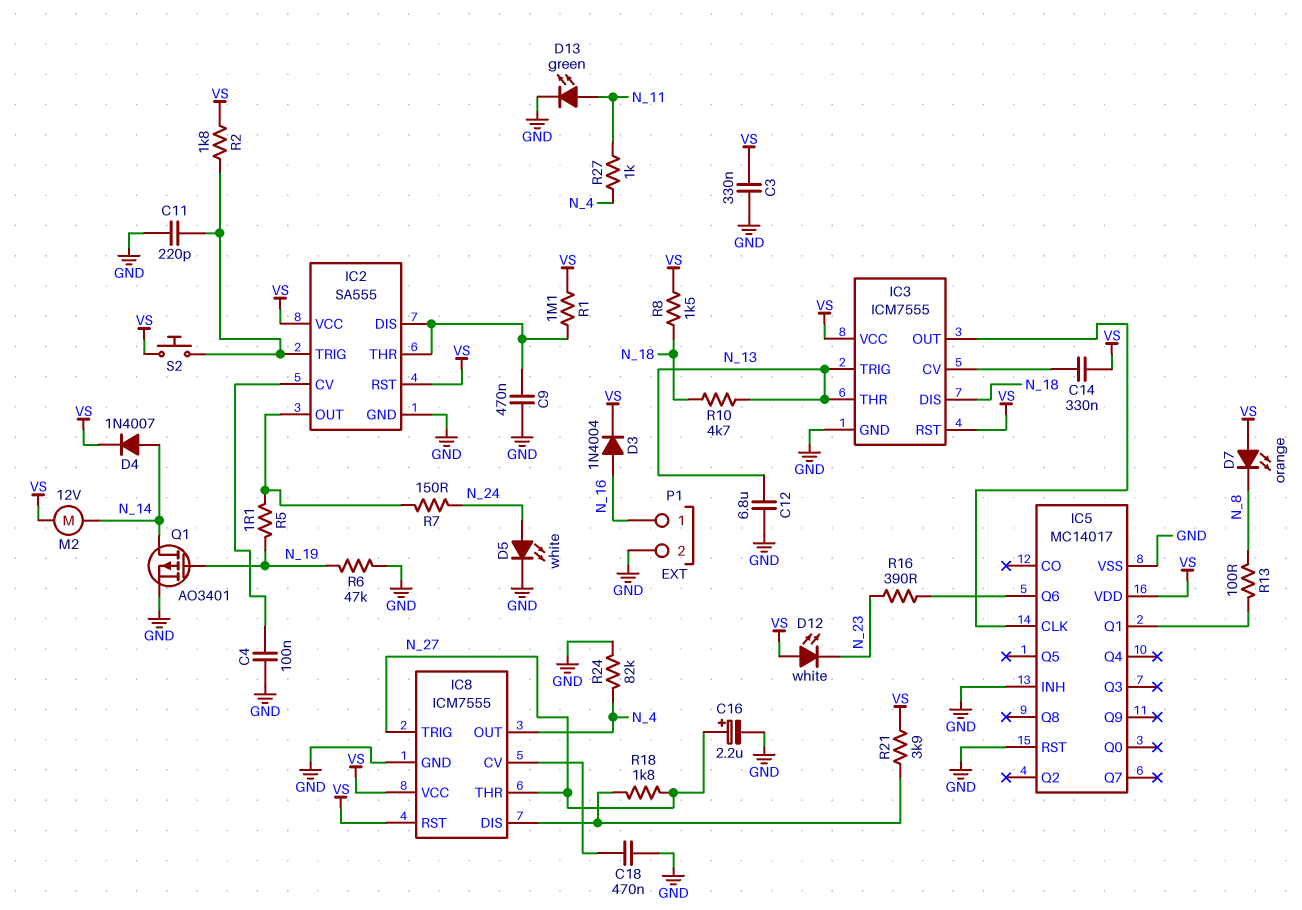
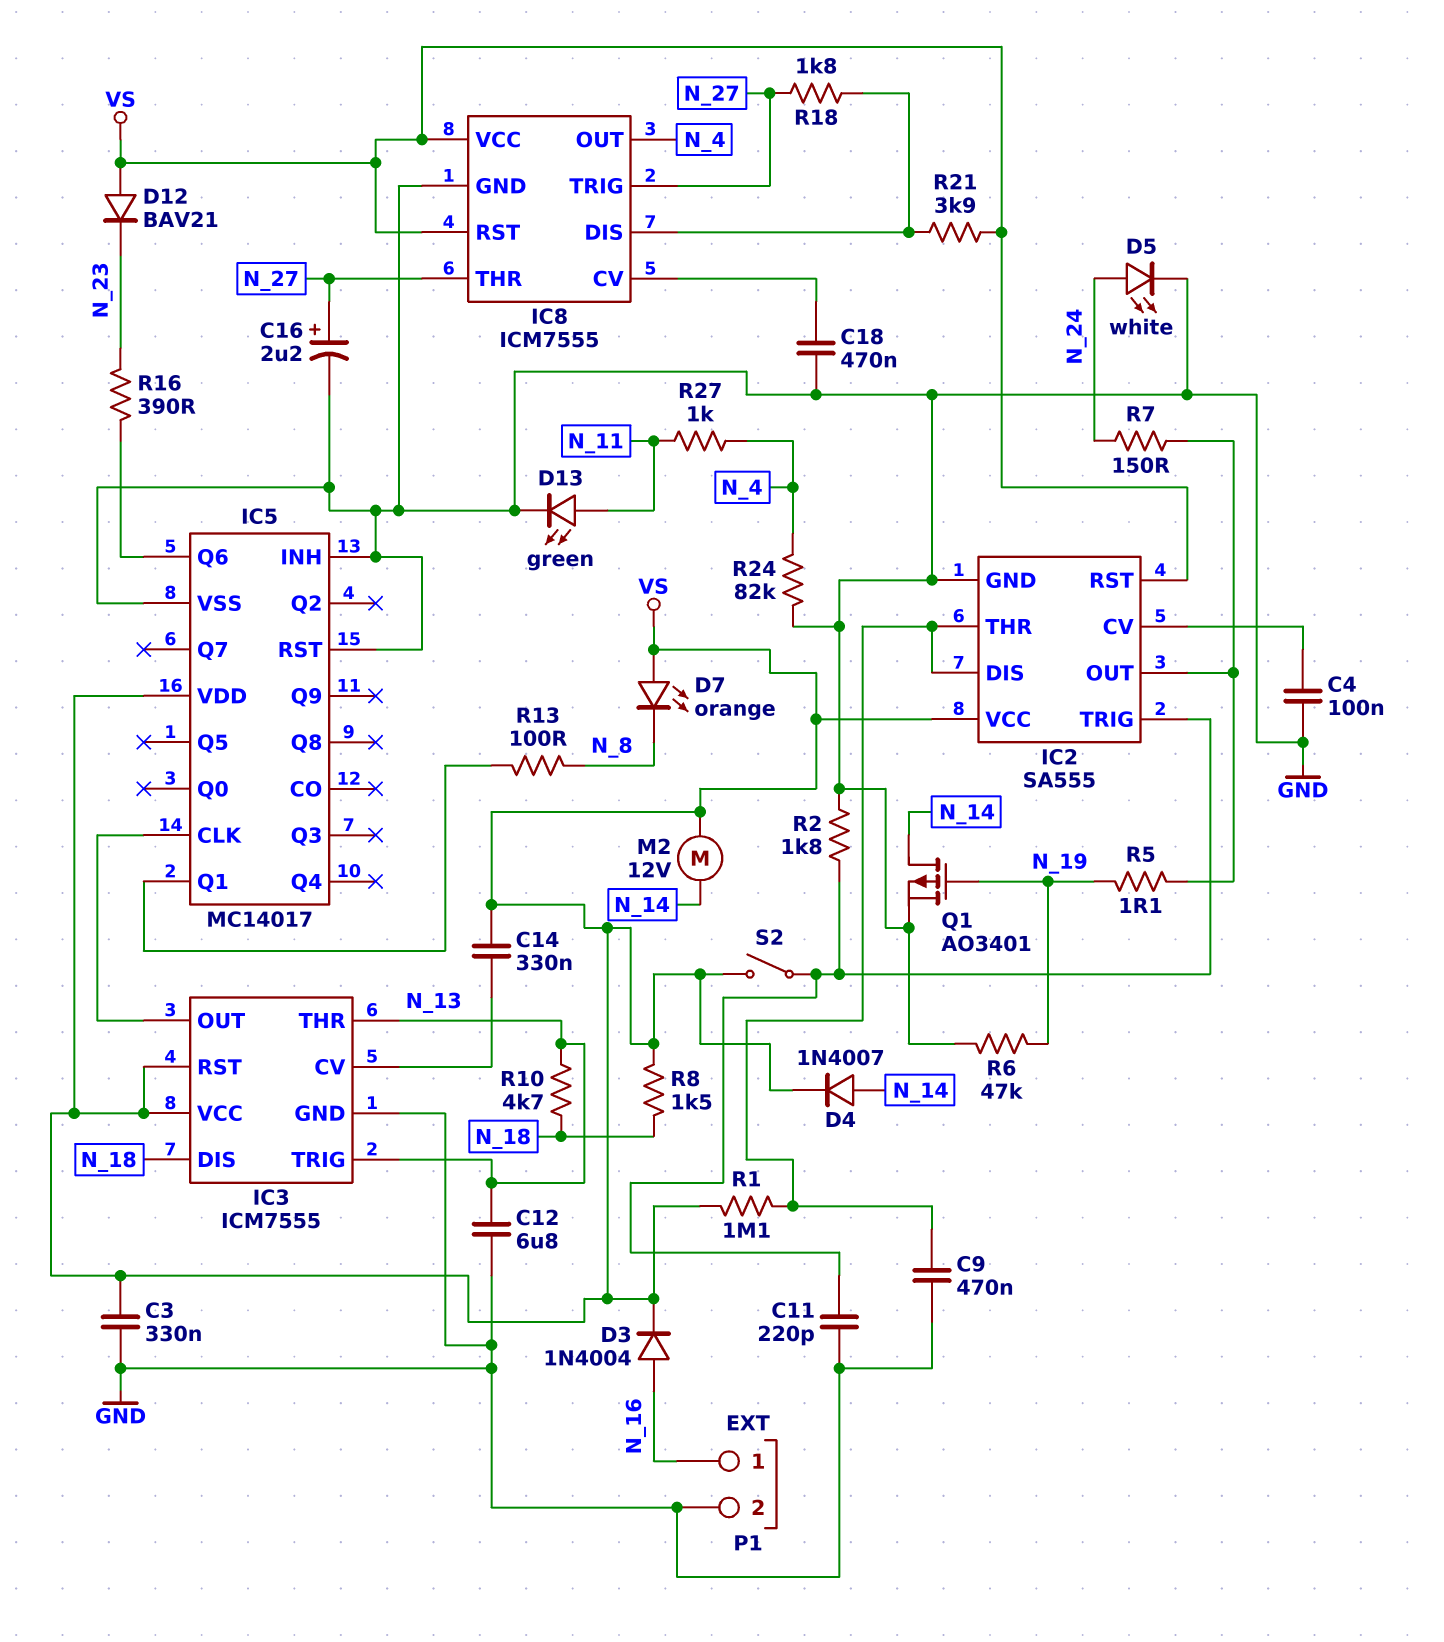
D12: LED white (A VS, K N_23) -> diode BAV21 (A VS, K N_23)
R2: 1.8k (IC2/TRIG, VS) -> 1.8k (GND, IC2/TRIG)
S2: button (IC2/TRIG, VS) -> switch (IC2/TRIG, VS)

